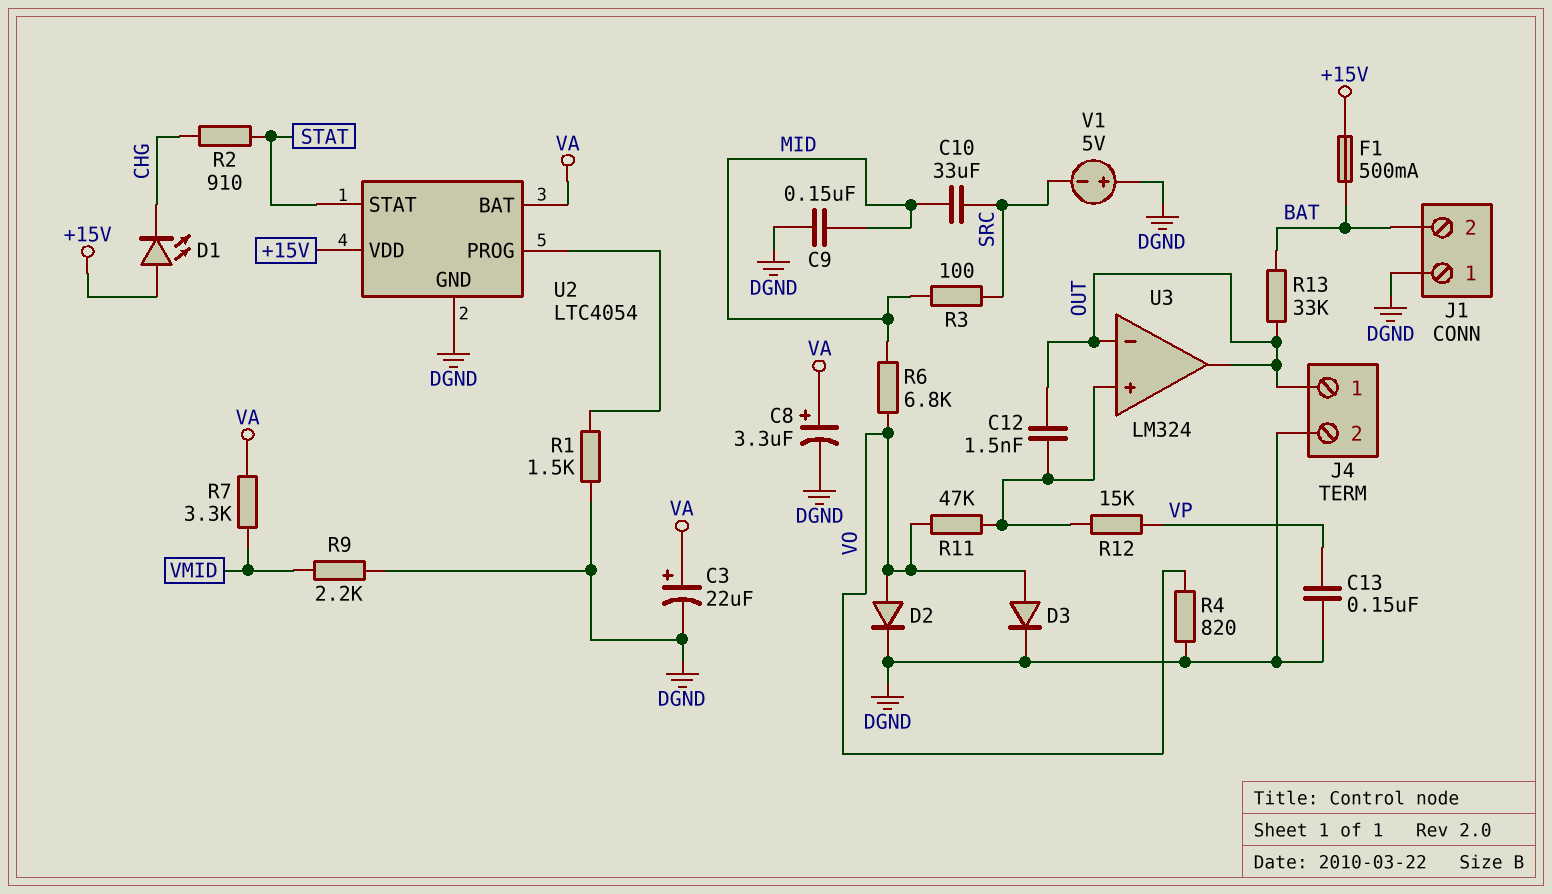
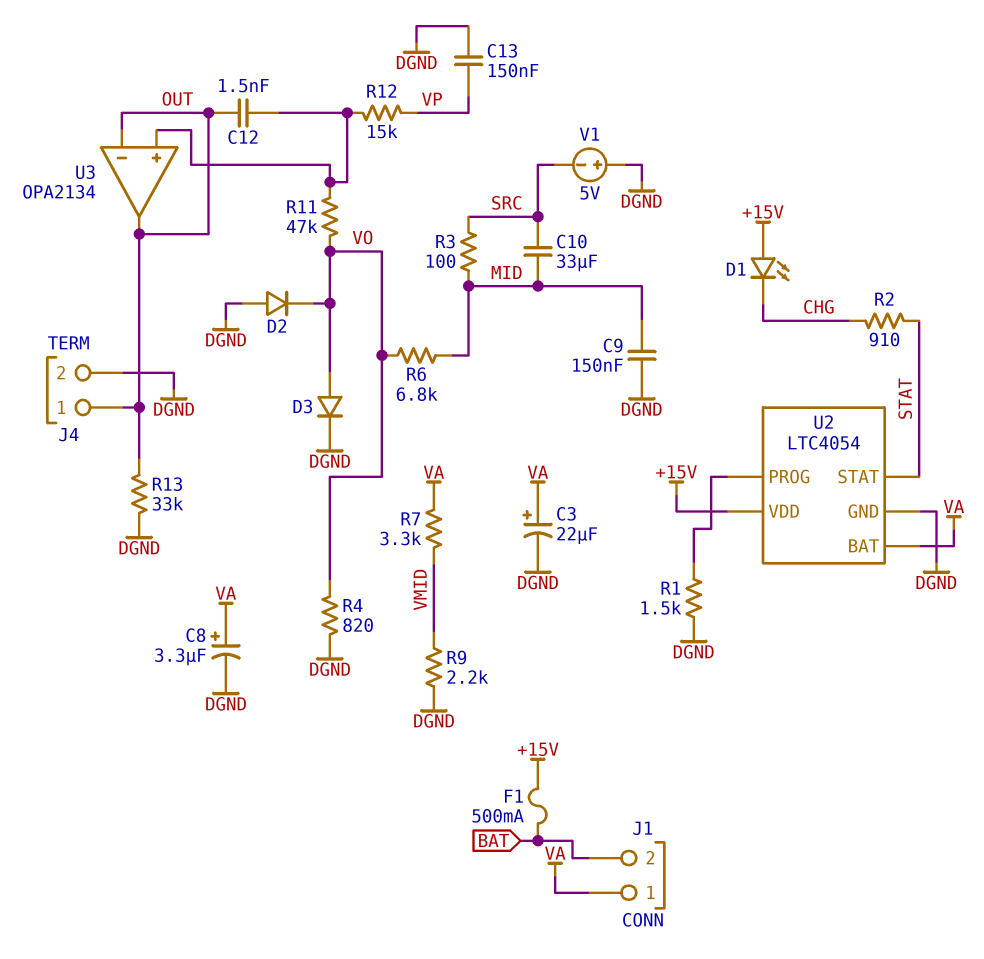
D2: diode (A VO, K DGND) -> diode (A DGND, K VO)
J1 pin 1: DGND -> VA
R13: 33k (BAT, OUT) -> 33k (DGND, OUT)
U3: LM324 -> OPA2134

